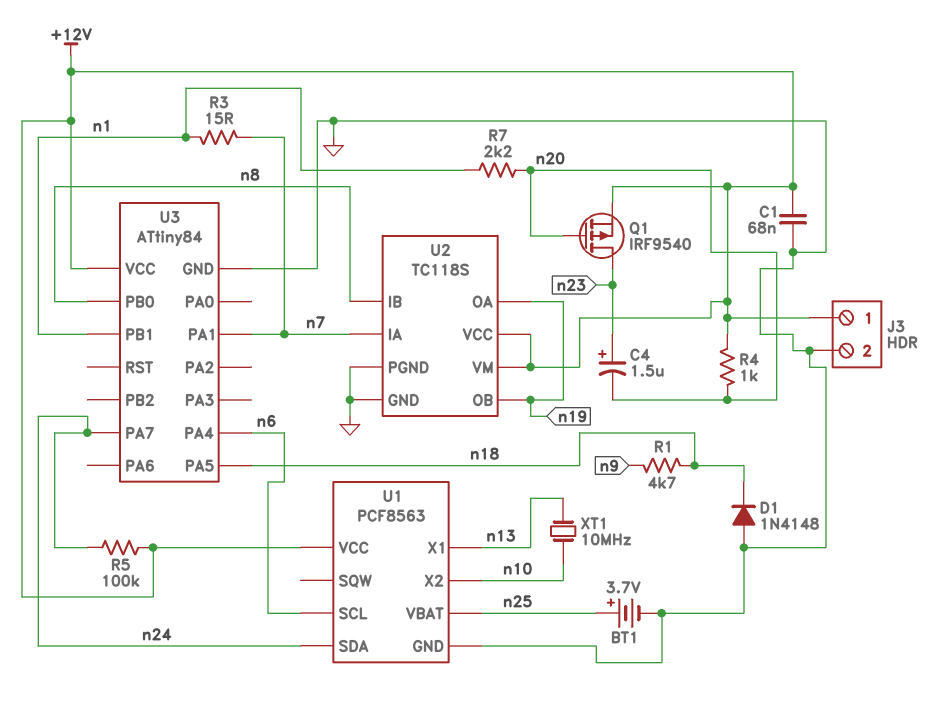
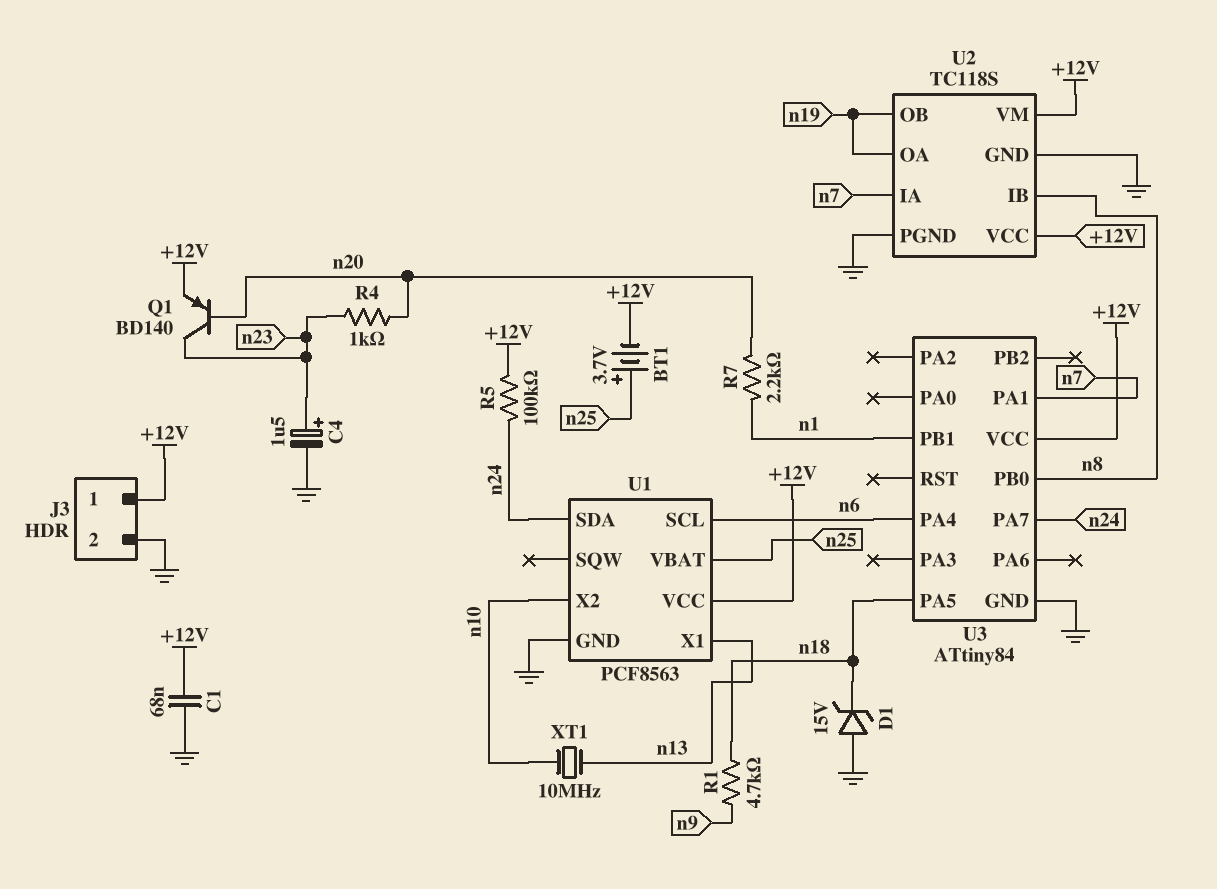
BT1: 3.7V (plus n25, minus GND) -> 3.7V (plus n25, minus +12V)
C4: 1.5uF (plus n23, minus n20) -> 1.5uF (plus n23, minus GND)
D1: diode 1N4148 (A GND, K n18) -> zener 15V (A GND, K n18)
Q1: PMOS IRF9540 (G n20, D n23, S +12V) -> PNP BD140 (B n20, C n23, E +12V)
R3: 15 (n1, n7) -> none
R4: 1k (+12V, n20) -> 1k (n20, n23)

